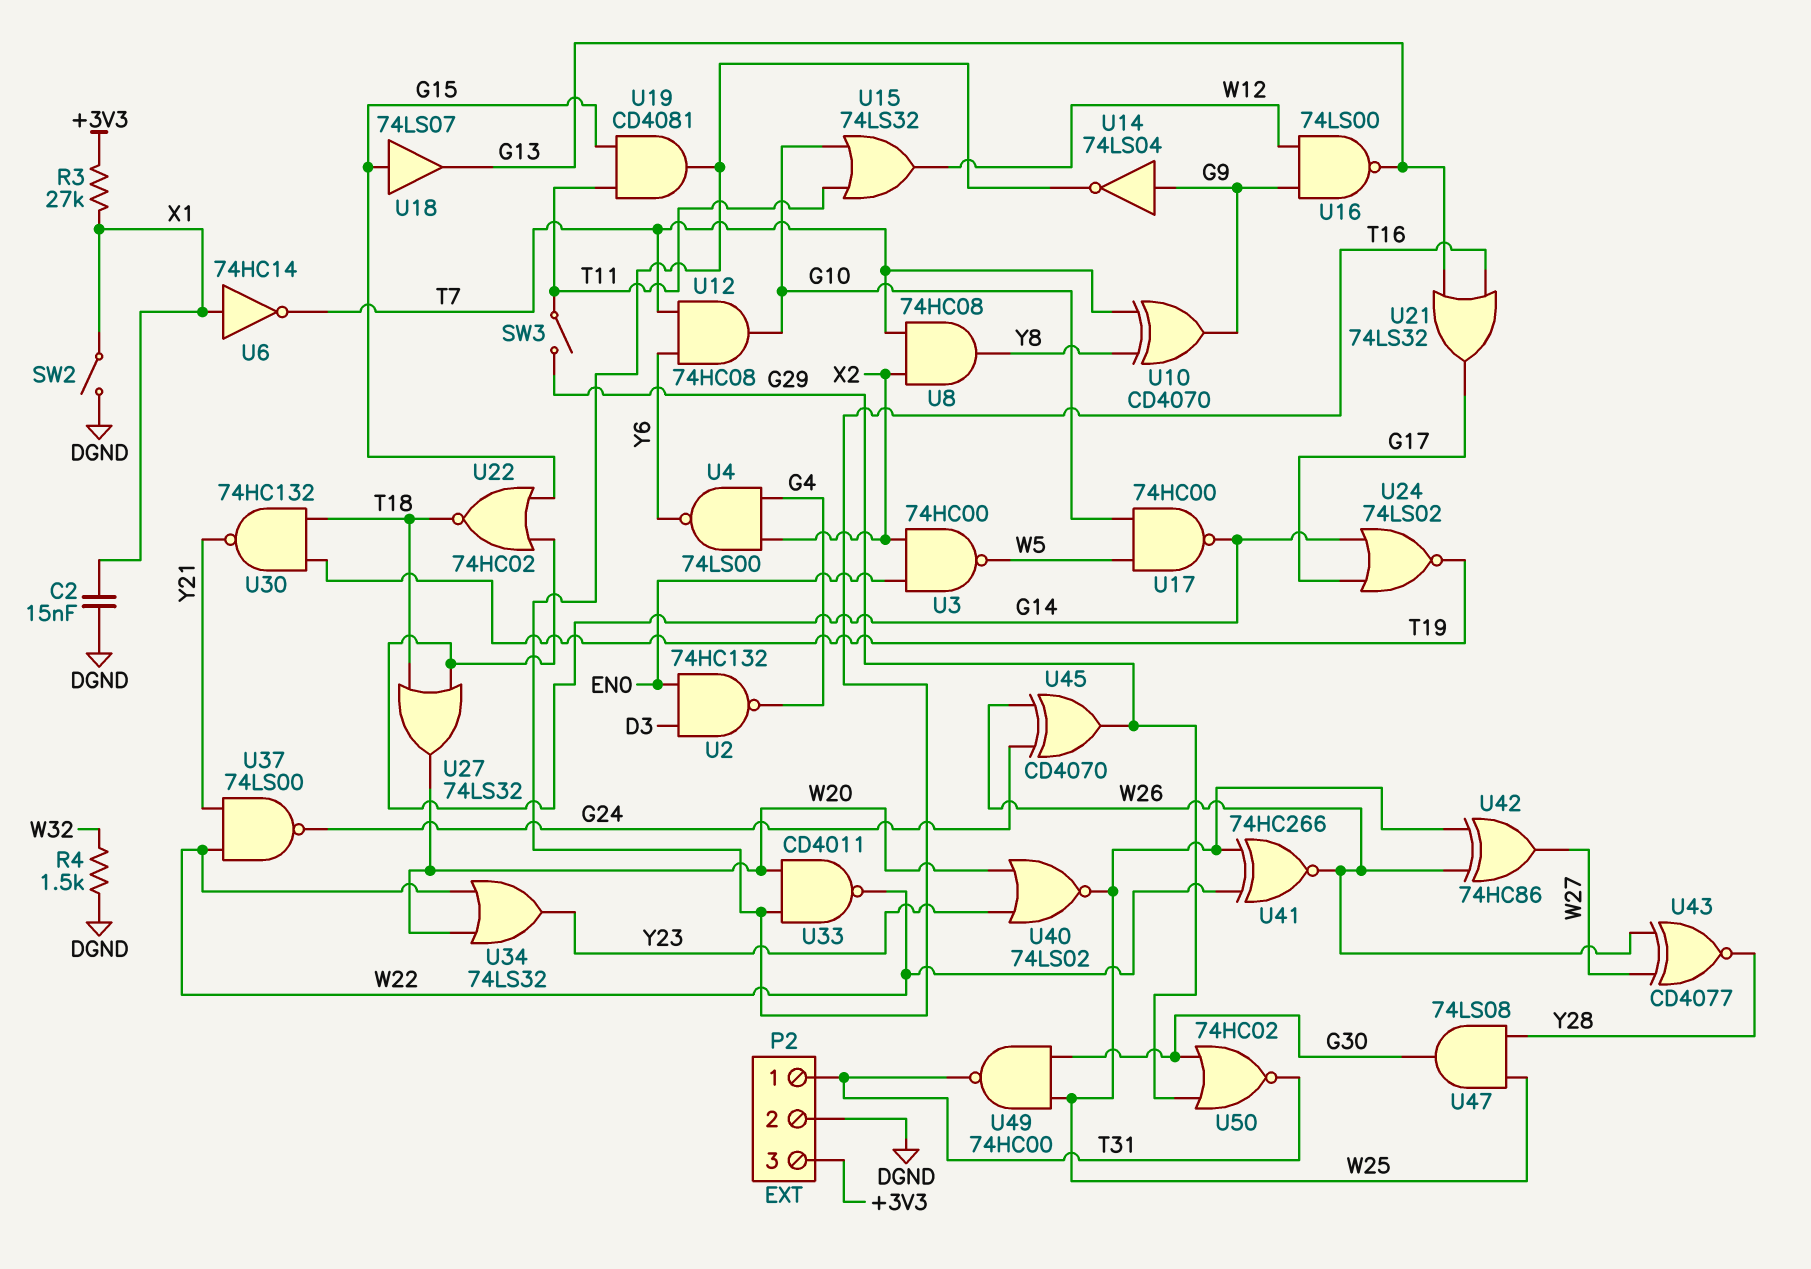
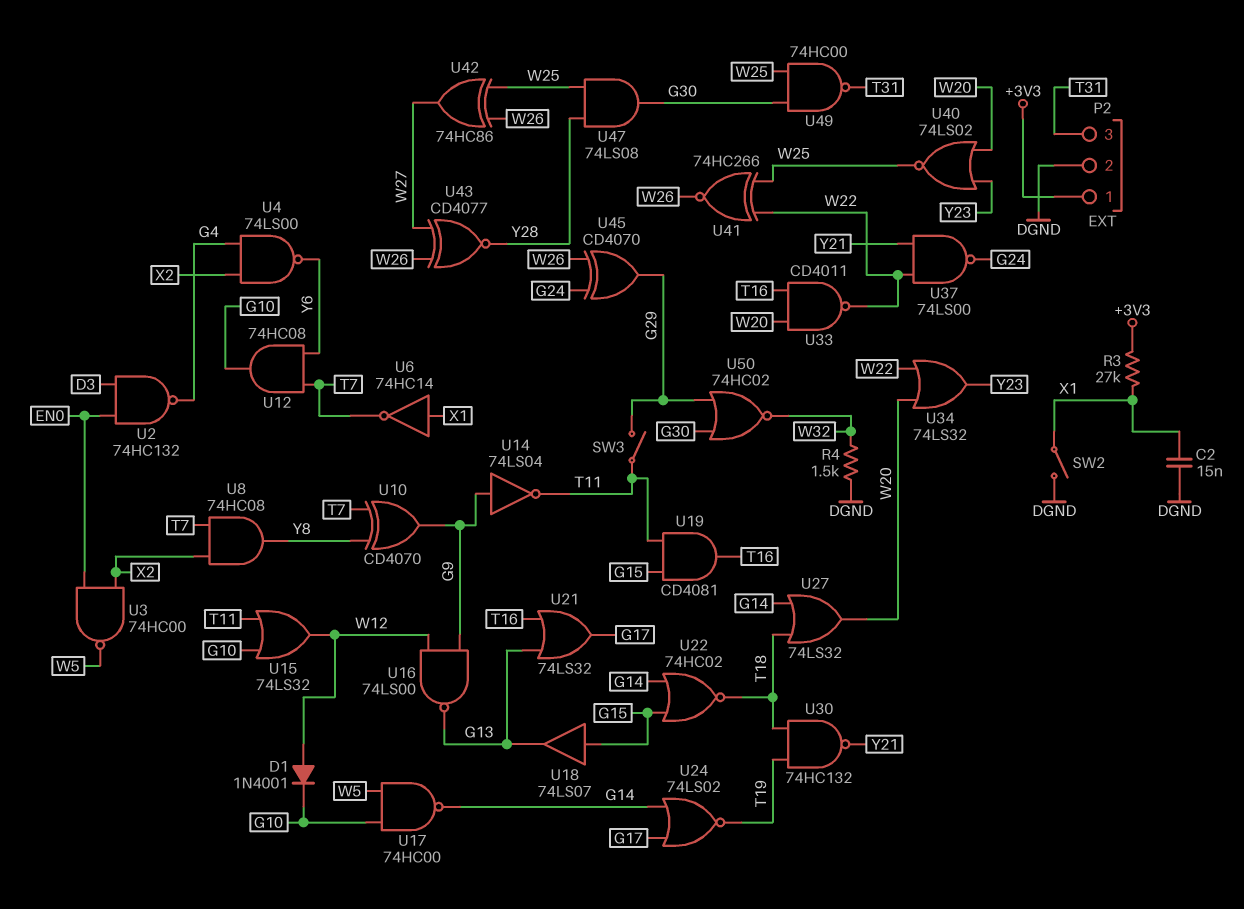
D1: none -> diode 1N4001 (A W12, K G10)
P2 pin 1: T31 -> +3V3
P2 pin 3: +3V3 -> T31
U14: NOT 74LS04 (in G9, out T16) -> NOT 74LS04 (in G9, out T11)
U50: NOR 74HC02 (in G29, in G30, out T31) -> NOR 74HC02 (in G29, in G30, out W32)

